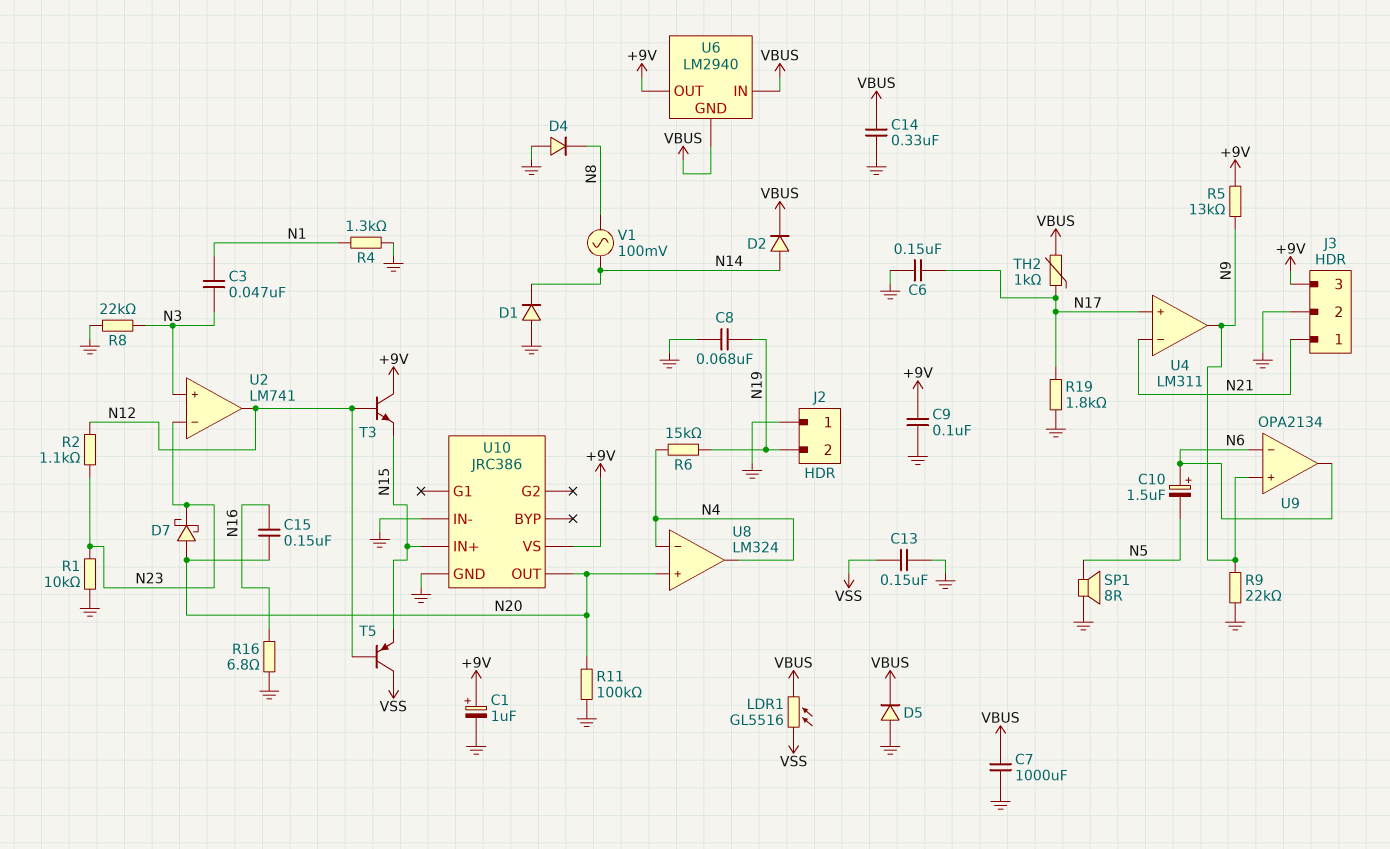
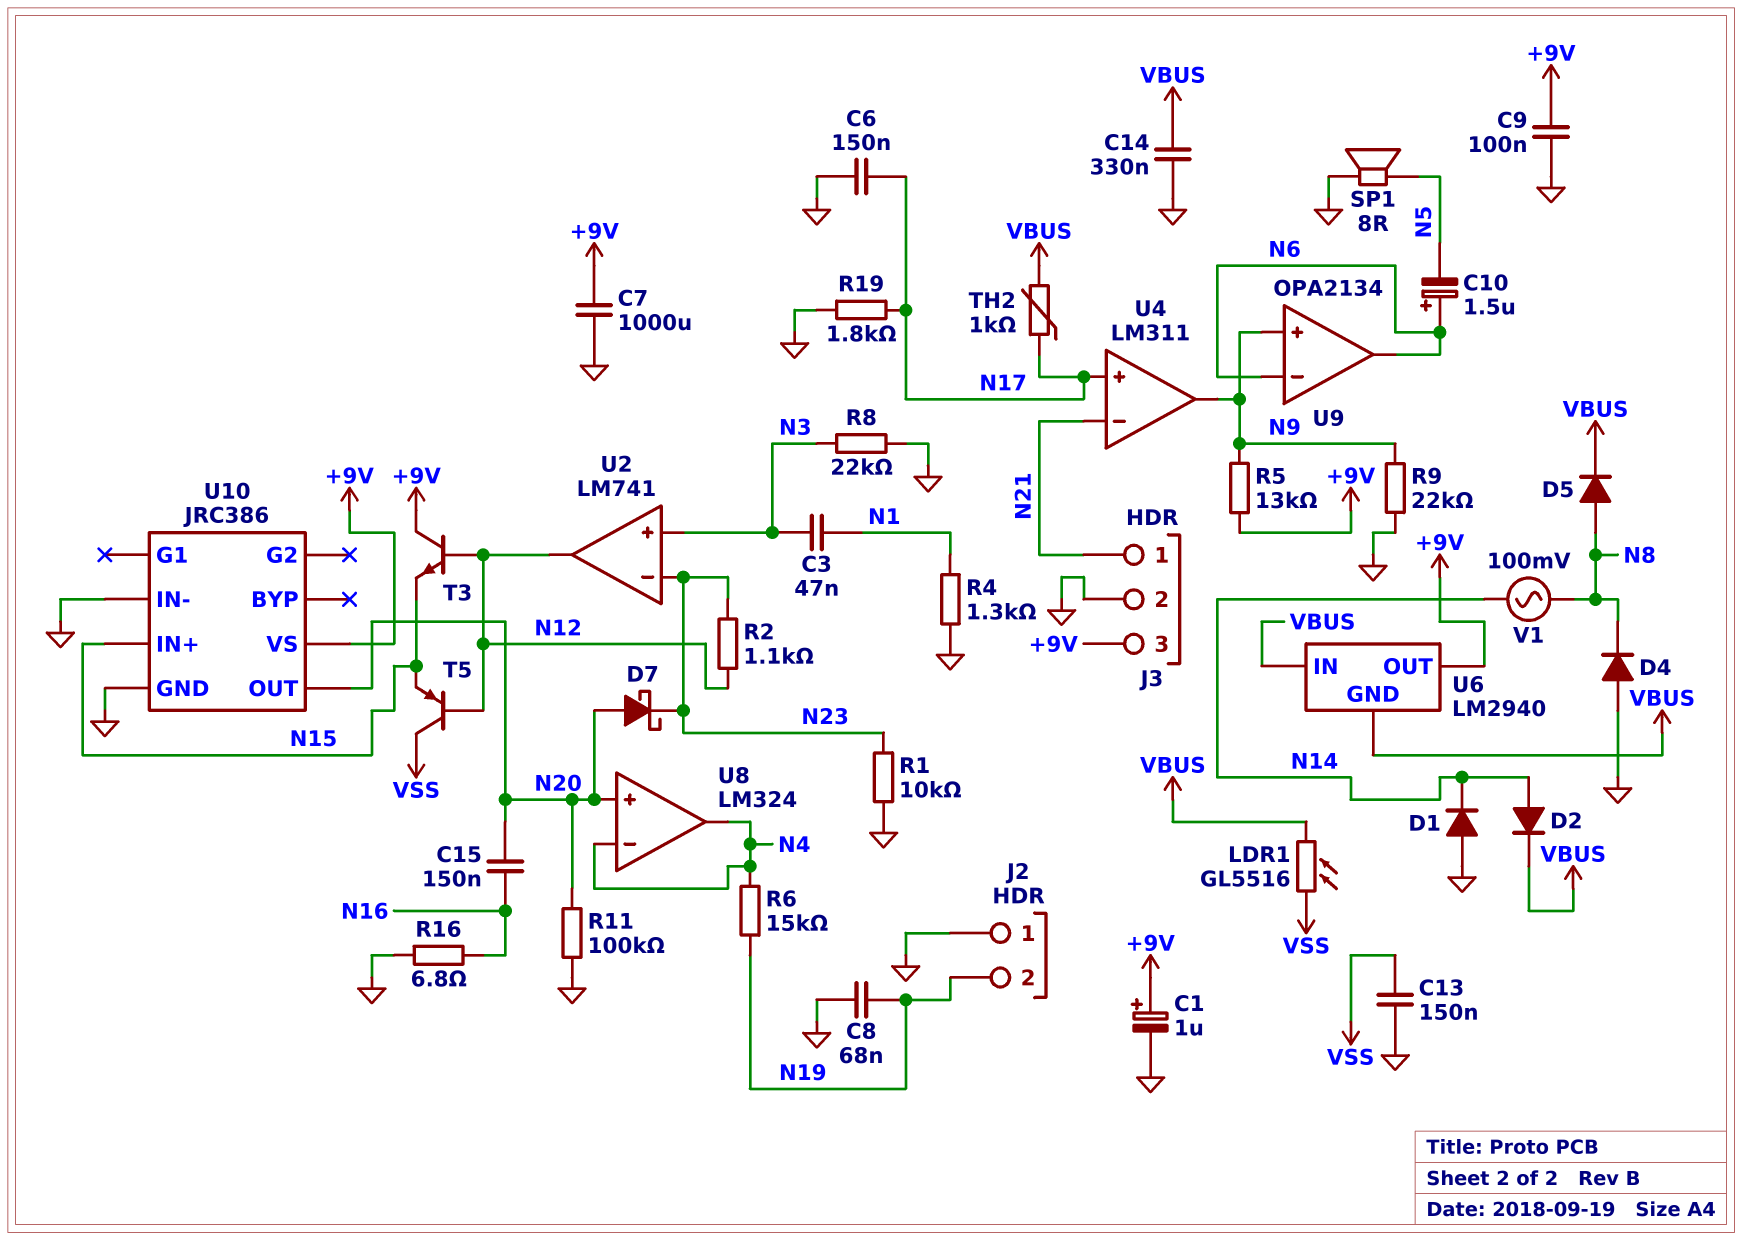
C7: 1000uF (GND, VBUS) -> 1000uF (+9V, GND)
D5: diode (A GND, K VBUS) -> diode (A N8, K VBUS)

